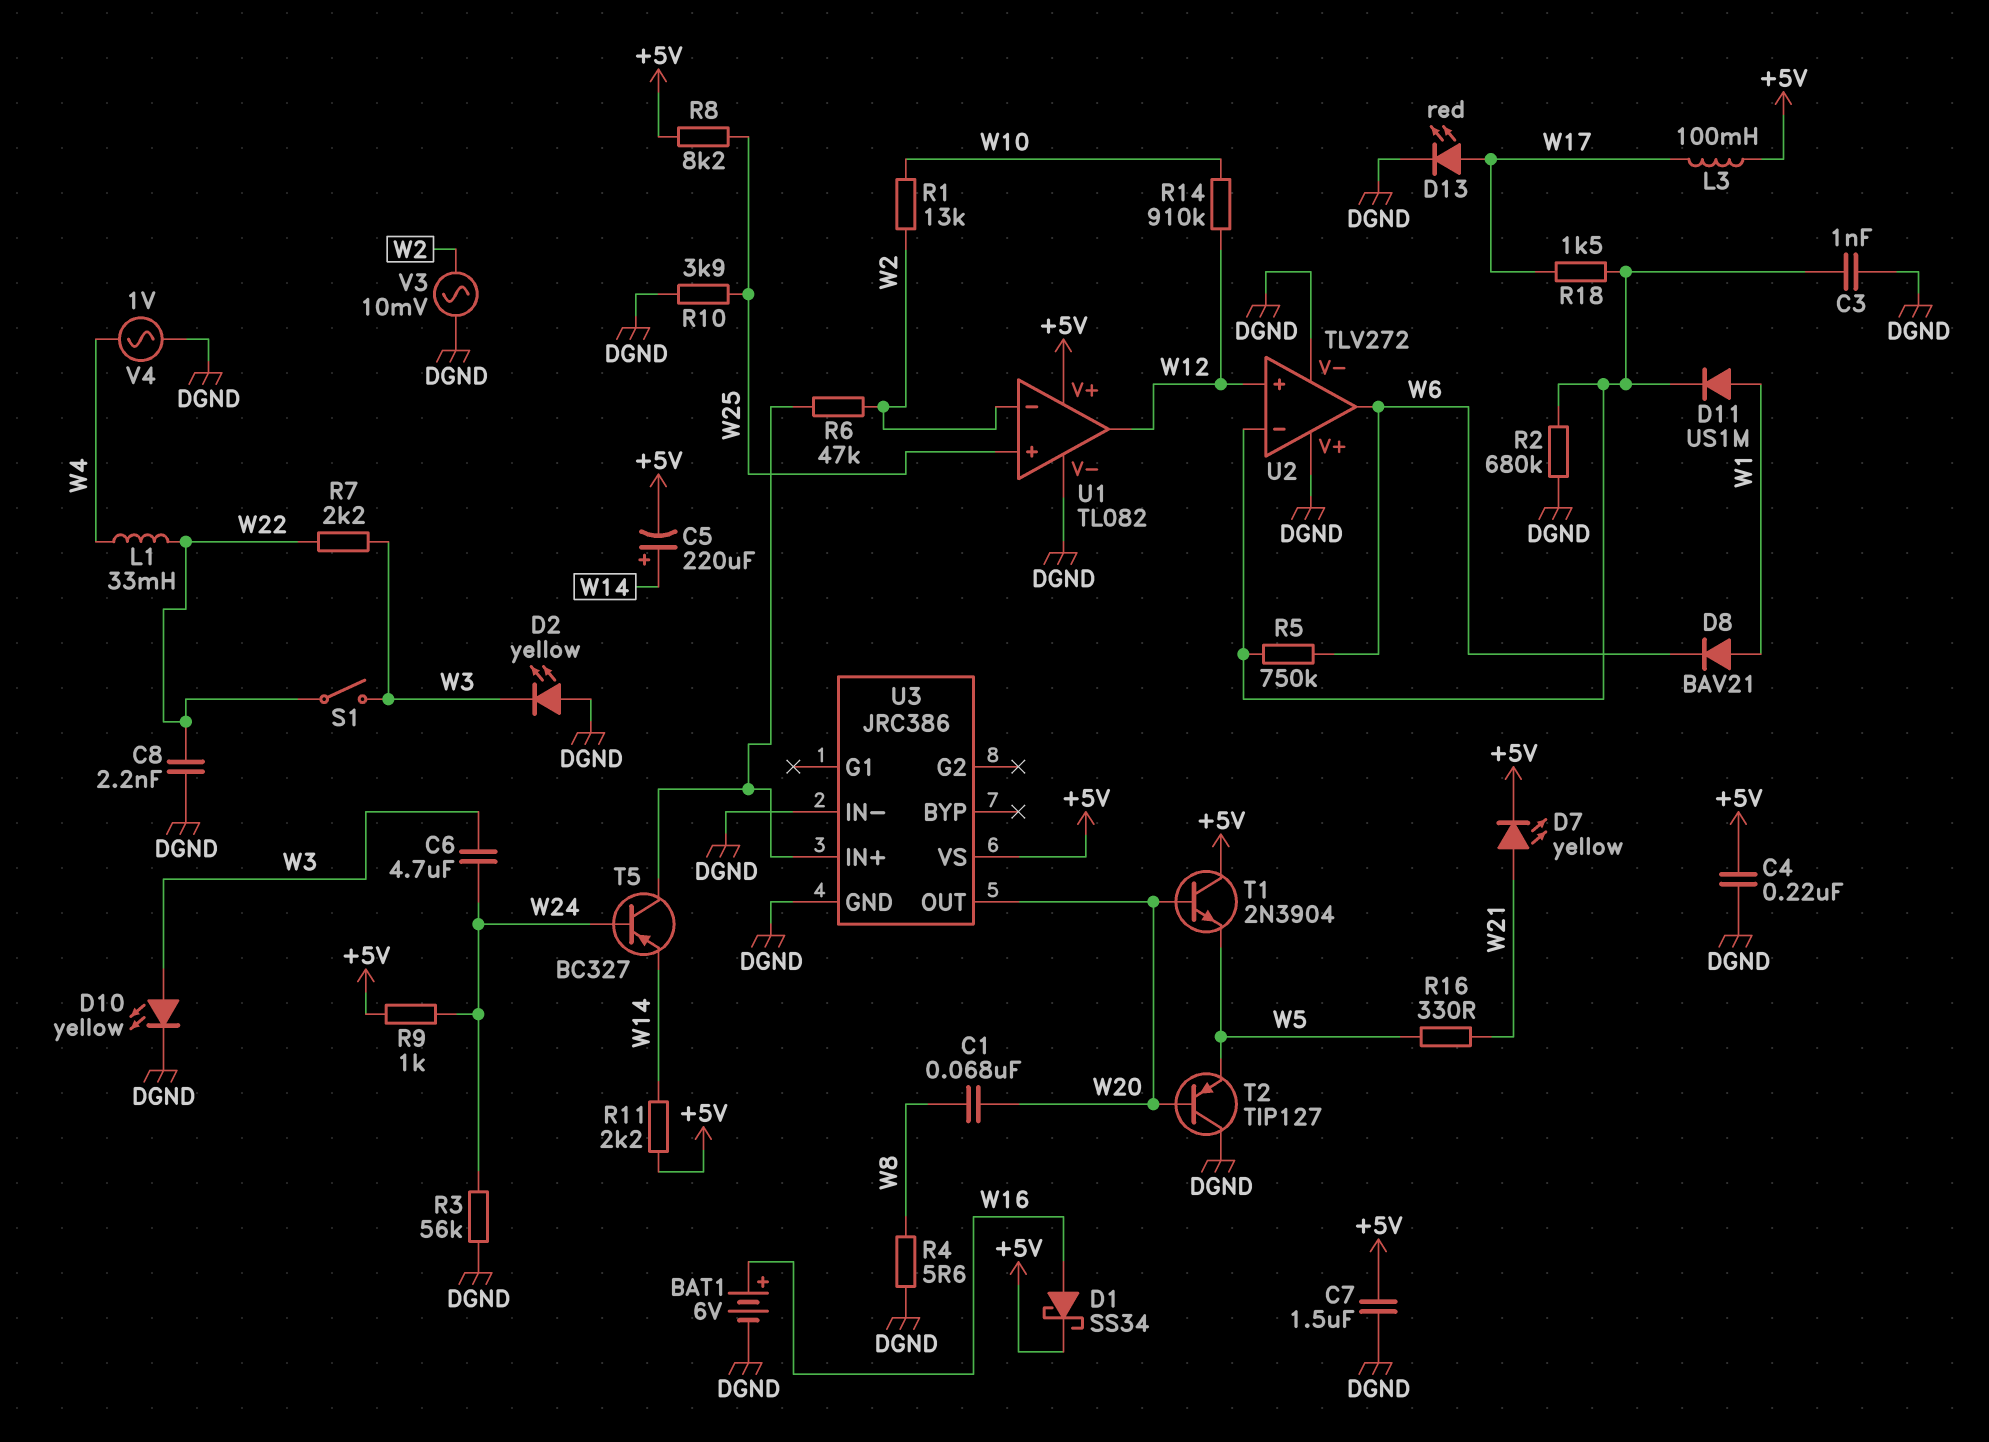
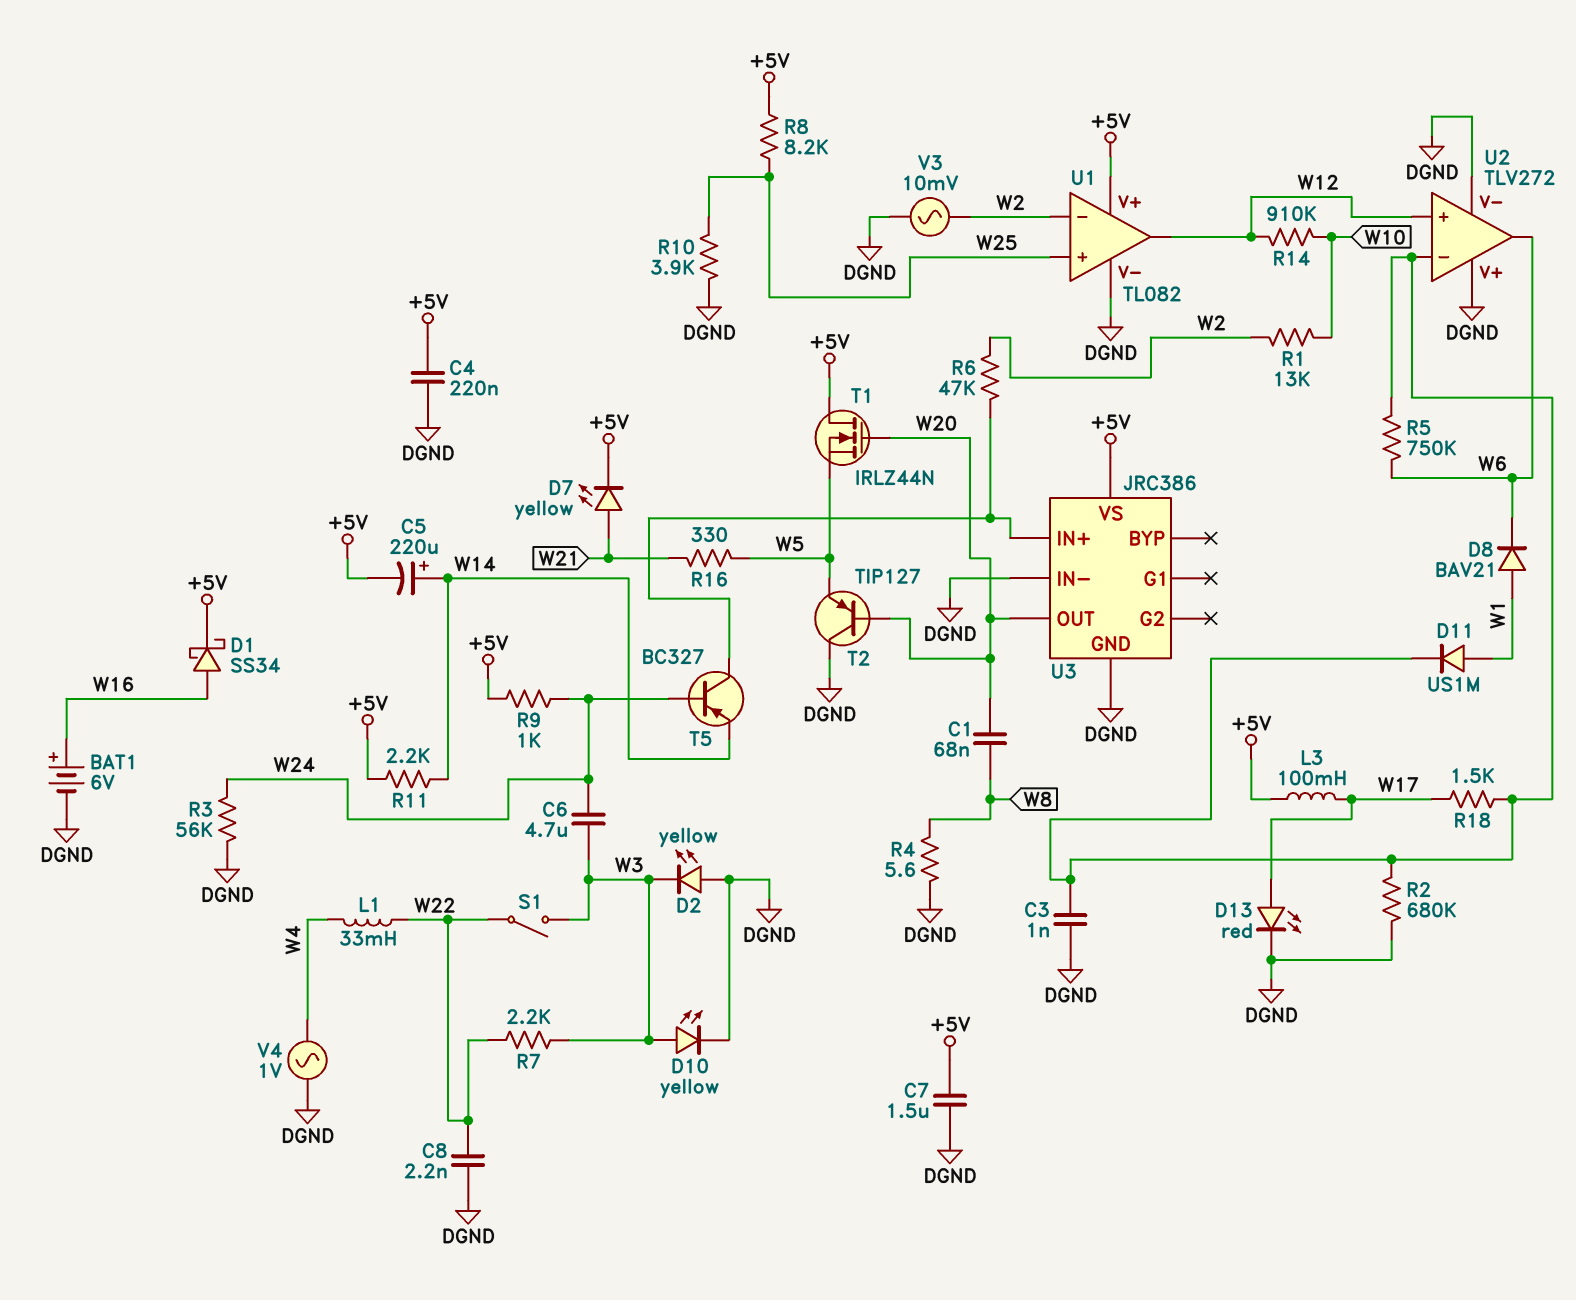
T1: NPN 2N3904 (B W20, C +5V, E W5) -> NMOS IRLZ44N (G W20, D +5V, S W5)

